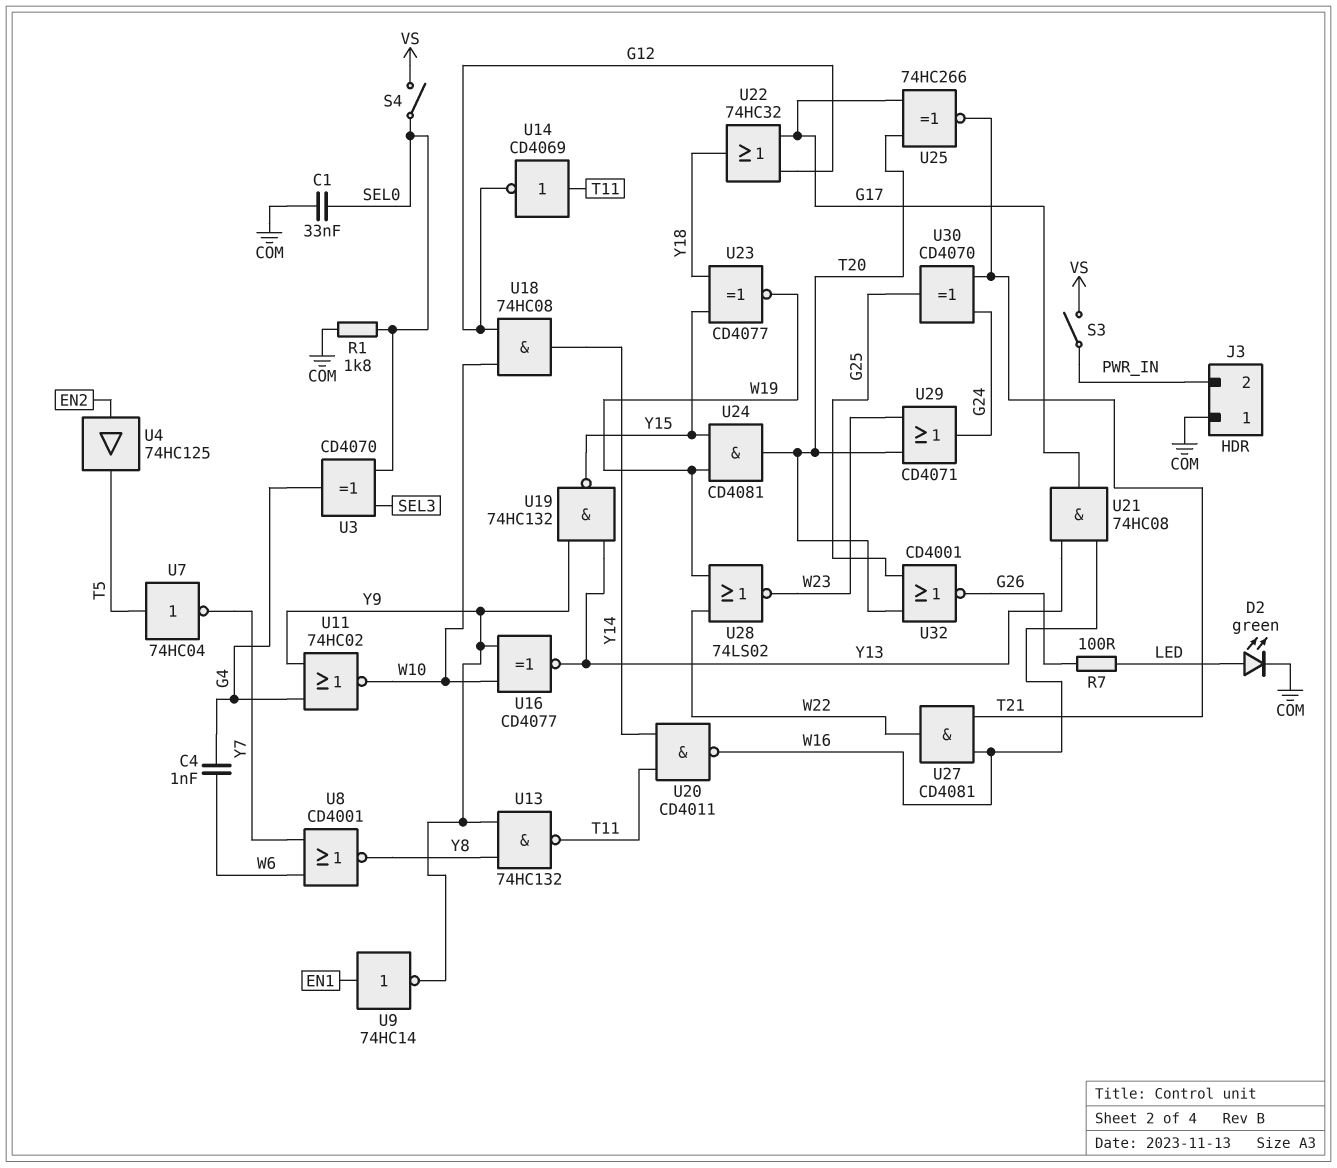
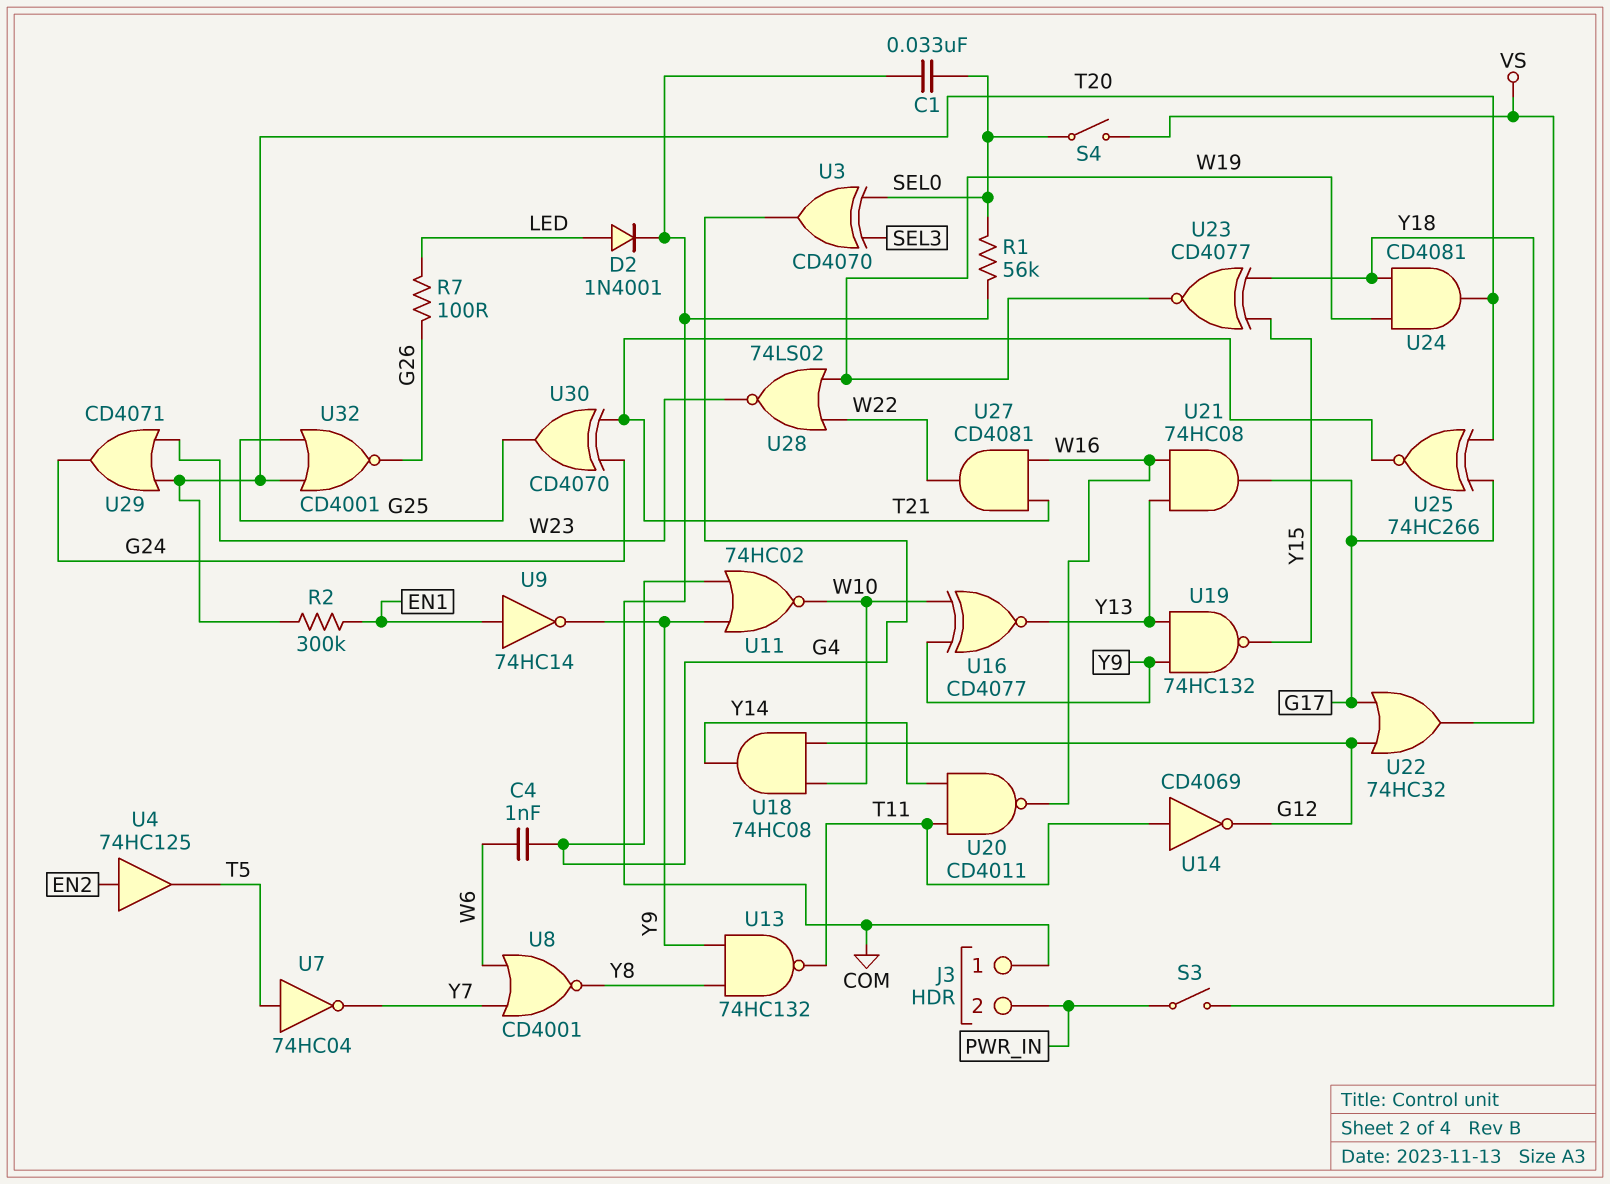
D2: LED green (A LED, K COM) -> diode 1N4001 (A LED, K COM)
R1: 1.8k (COM, SEL0) -> 56k (COM, SEL0)
R2: none -> 300k (EN1, T20)
U24: AND CD4081 (in W19, in Y15, out T20) -> AND CD4081 (in W19, in Y18, out T20)

